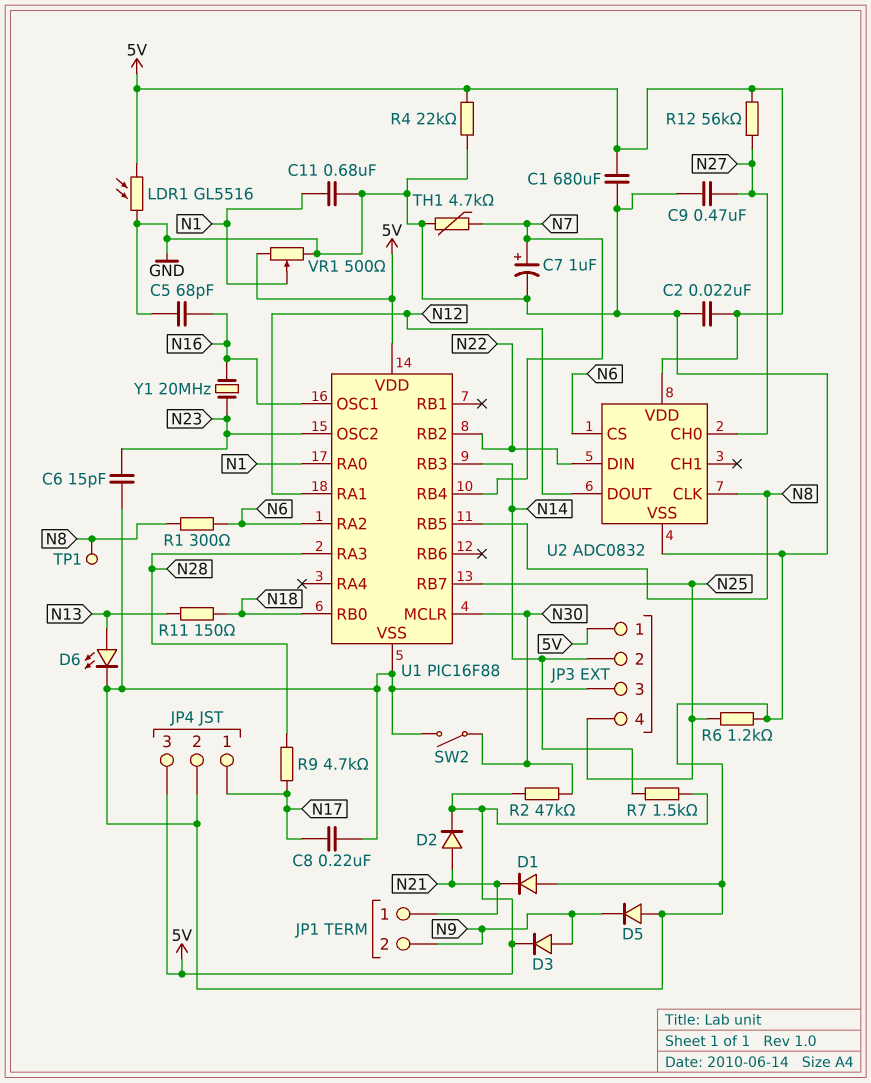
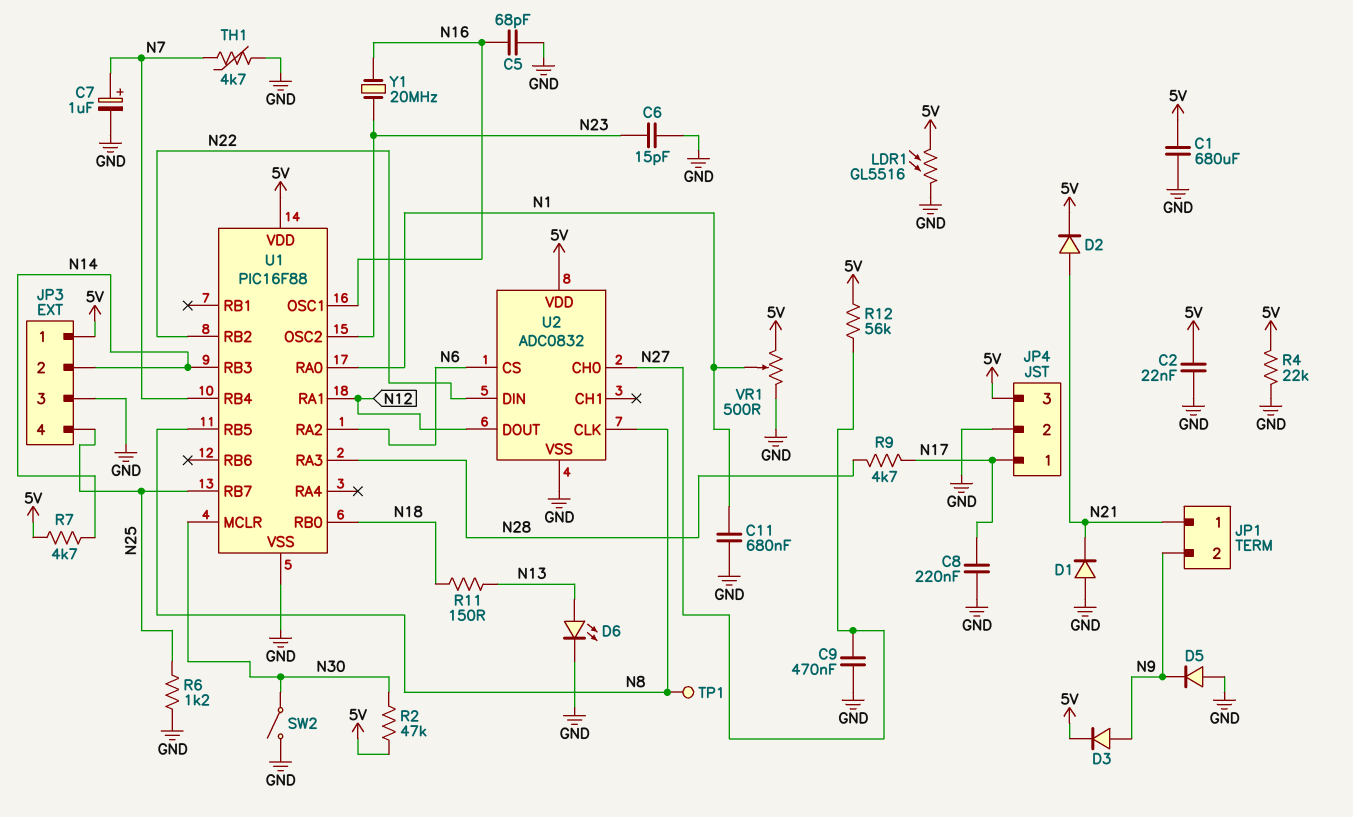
R1: 300 (N6, N8) -> none
R7: 1.5k (5V, N14) -> 4.7k (5V, N14)

